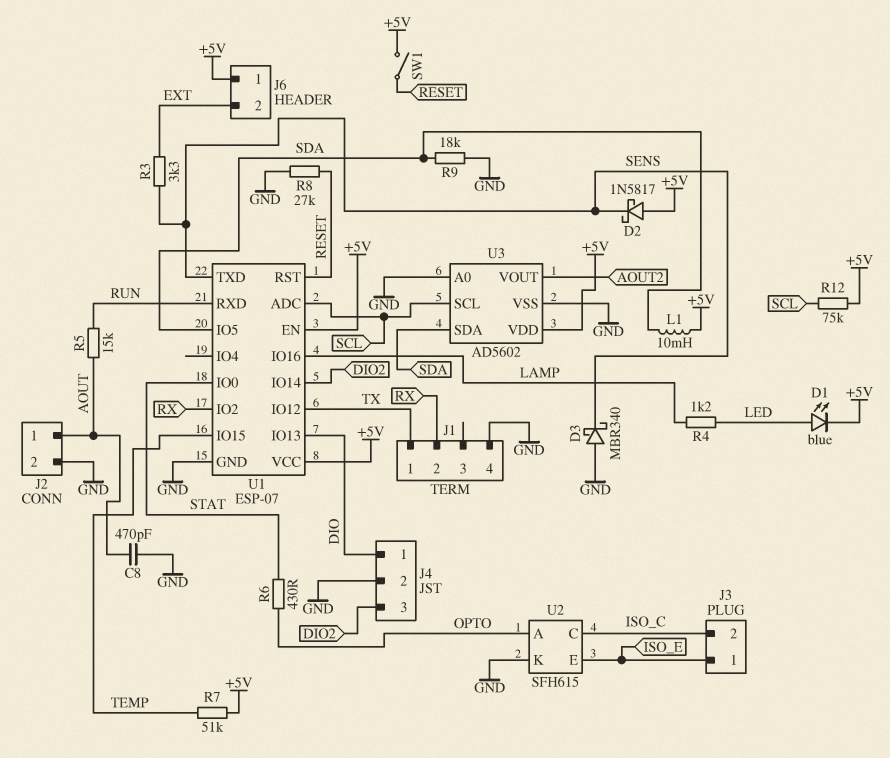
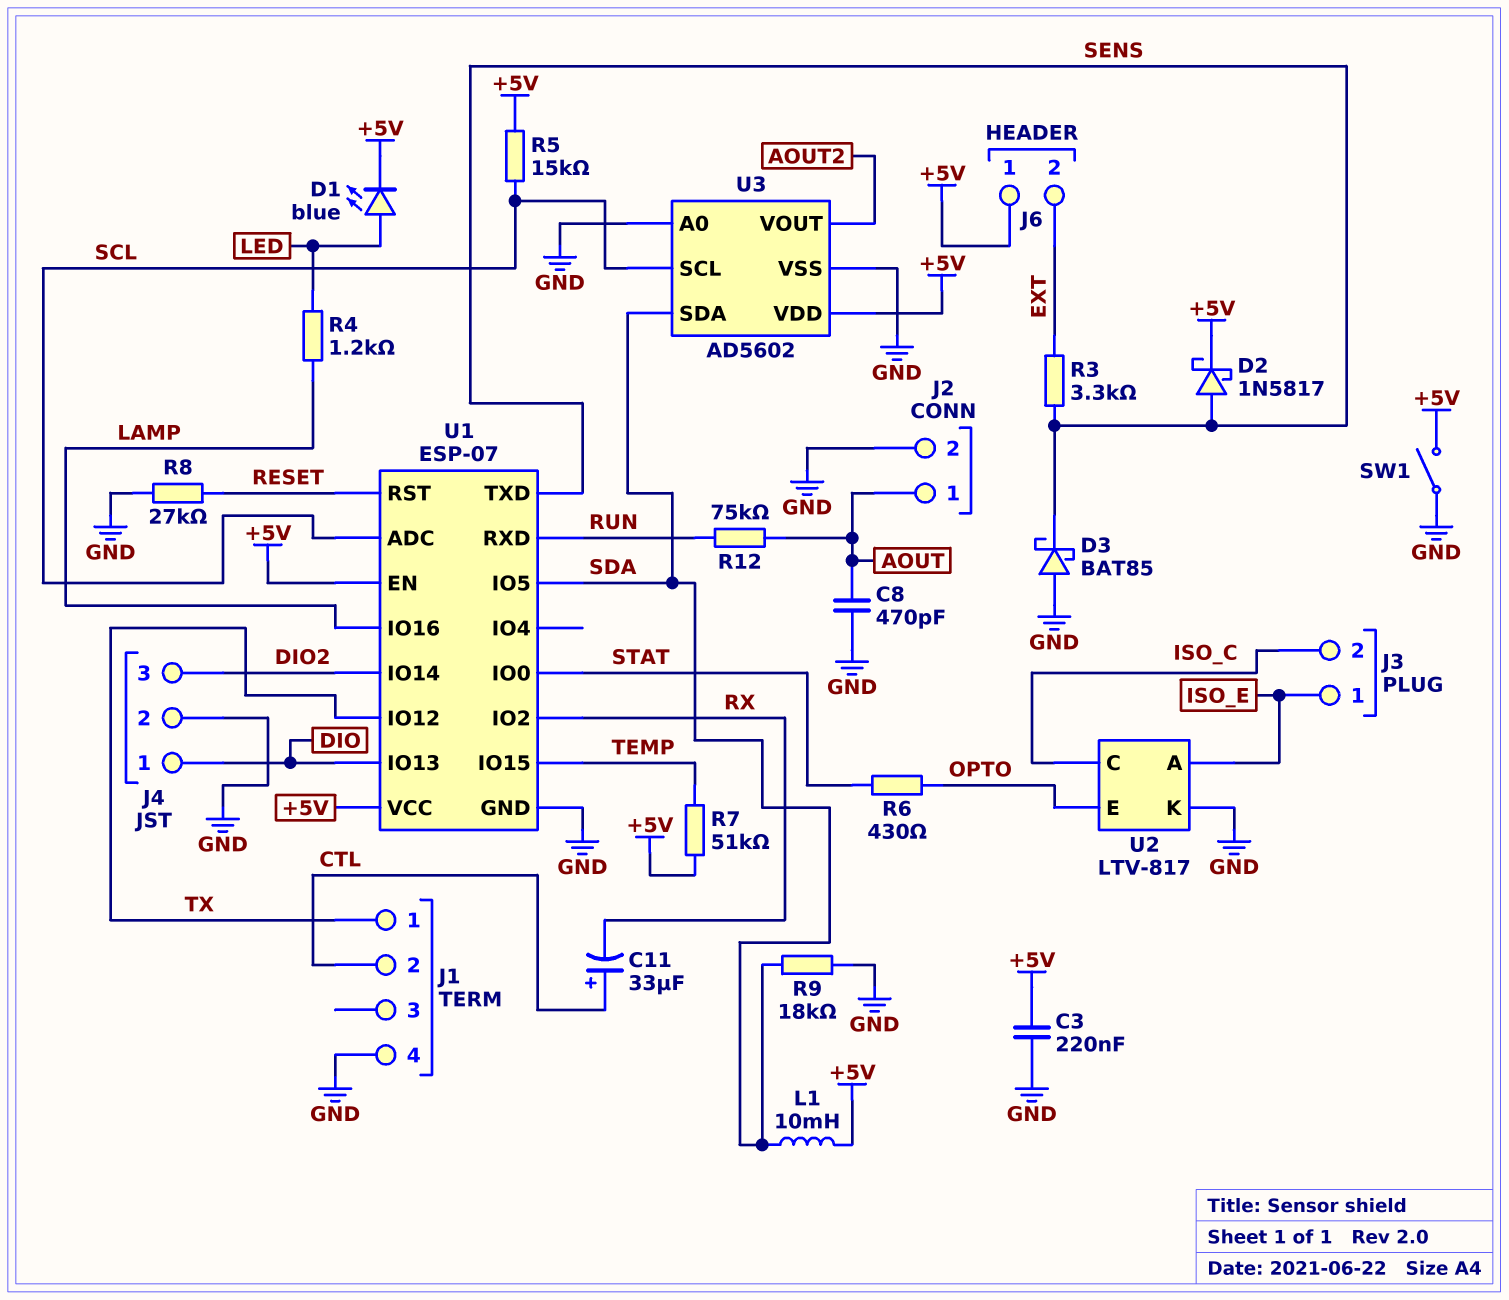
C3: none -> 220nF (+5V, GND)
C11: none -> 33uF (plus CTL, minus RX)
D2: schottky 1N5817 (A +5V, K SENS) -> schottky 1N5817 (A SENS, K +5V)
D3: schottky MBR340 (A GND, K SENS) -> schottky BAT85 (A GND, K SENS)
J1 pin 2: RX -> CTL
R5: 15k (AOUT, RUN) -> 15k (+5V, SCL)
R12: 75k (+5V, SCL) -> 75k (AOUT, RUN)
SW1: switch (+5V, RESET) -> switch (+5V, GND)
U2: SFH615 -> LTV-817
U2 pin A: OPTO -> ISO_E
U2 pin E: ISO_E -> OPTO

